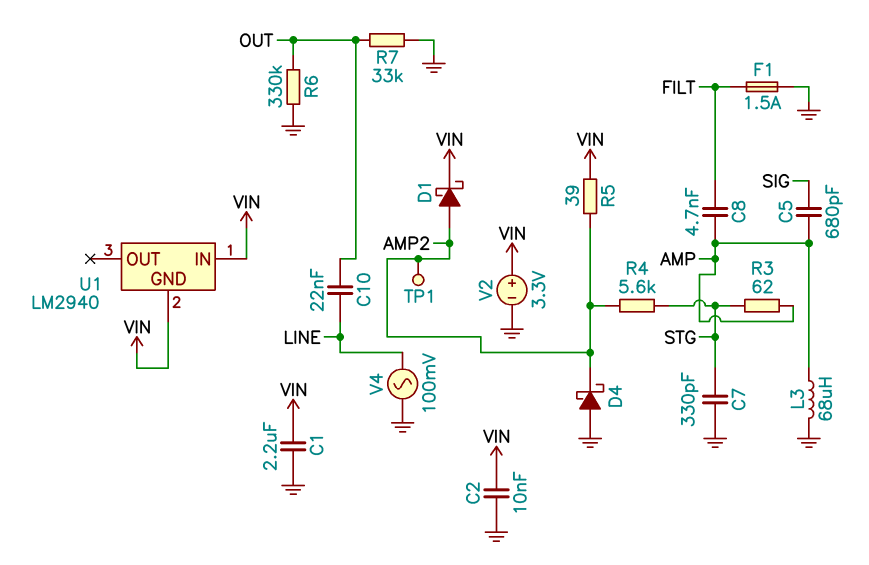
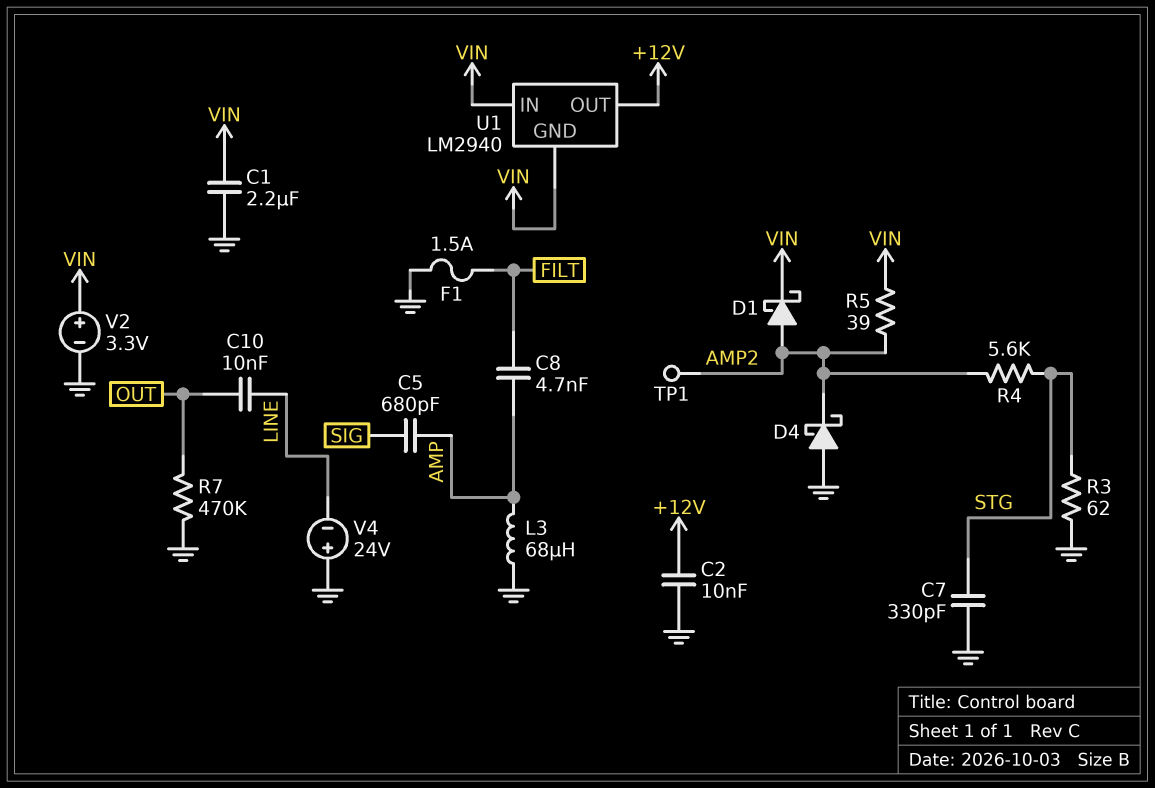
C2: 10nF (GND, VIN) -> 10nF (+12V, GND)
C10: 22nF (LINE, OUT) -> 10nF (LINE, OUT)
R3: 62 (AMP, STG) -> 62 (GND, STG)
R6: 330k (GND, OUT) -> none
R7: 33k (GND, OUT) -> 470k (GND, OUT)
U1 pin OUT: none -> +12V
V4: AC 100mV (GND, LINE) -> 24V (plus GND, minus LINE)

